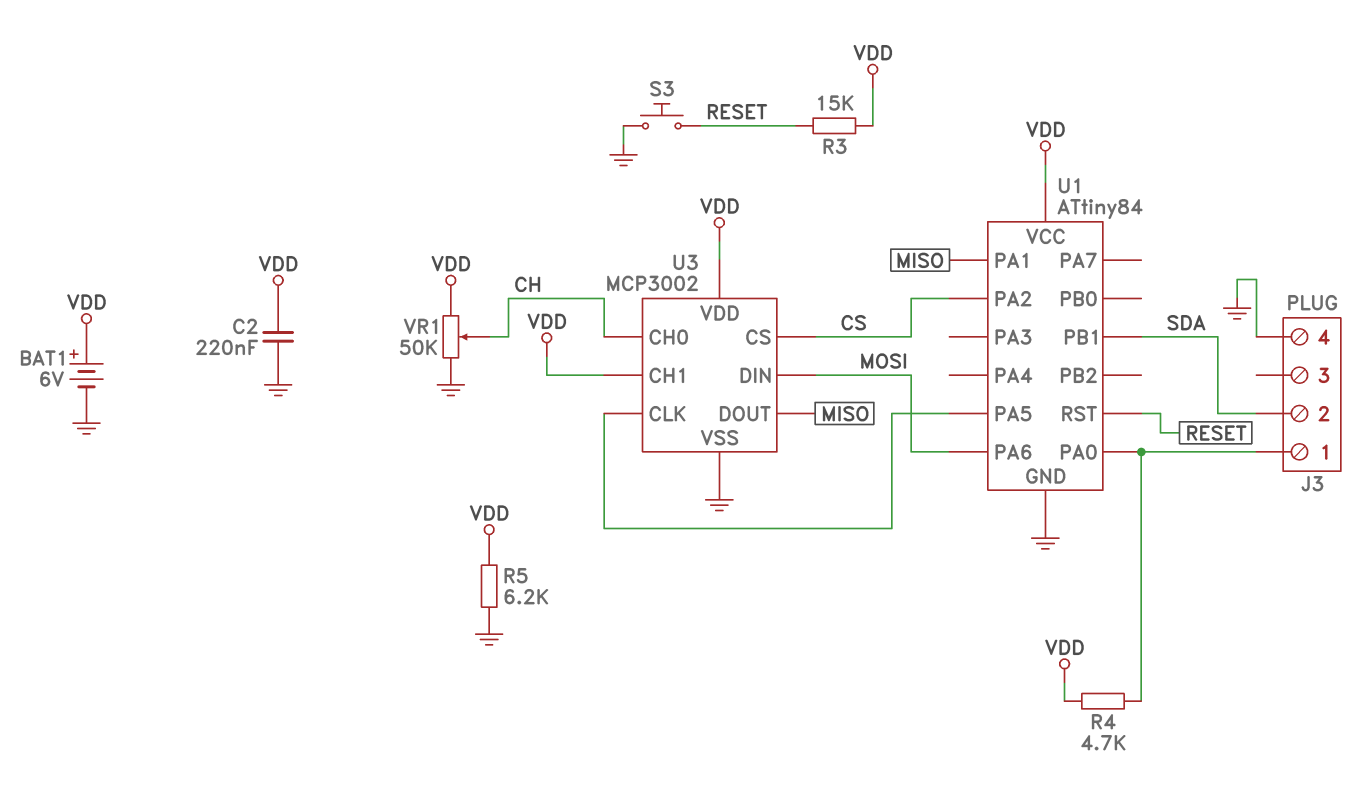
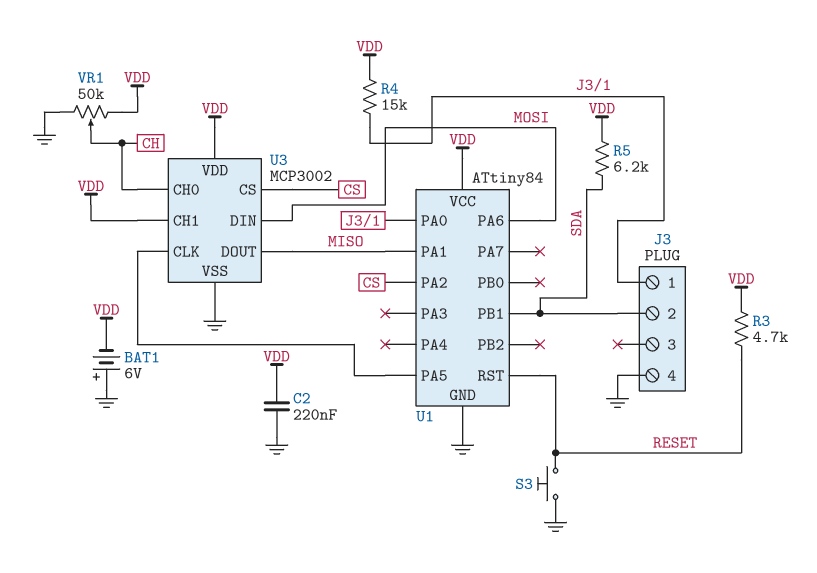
BAT1: 6V (plus VDD, minus GND) -> 6V (plus GND, minus VDD)
R3: 15k (RESET, VDD) -> 4.7k (RESET, VDD)
R4: 4.7k (J3/1, VDD) -> 15k (J3/1, VDD)
R5: 6.2k (GND, VDD) -> 6.2k (SDA, VDD)

